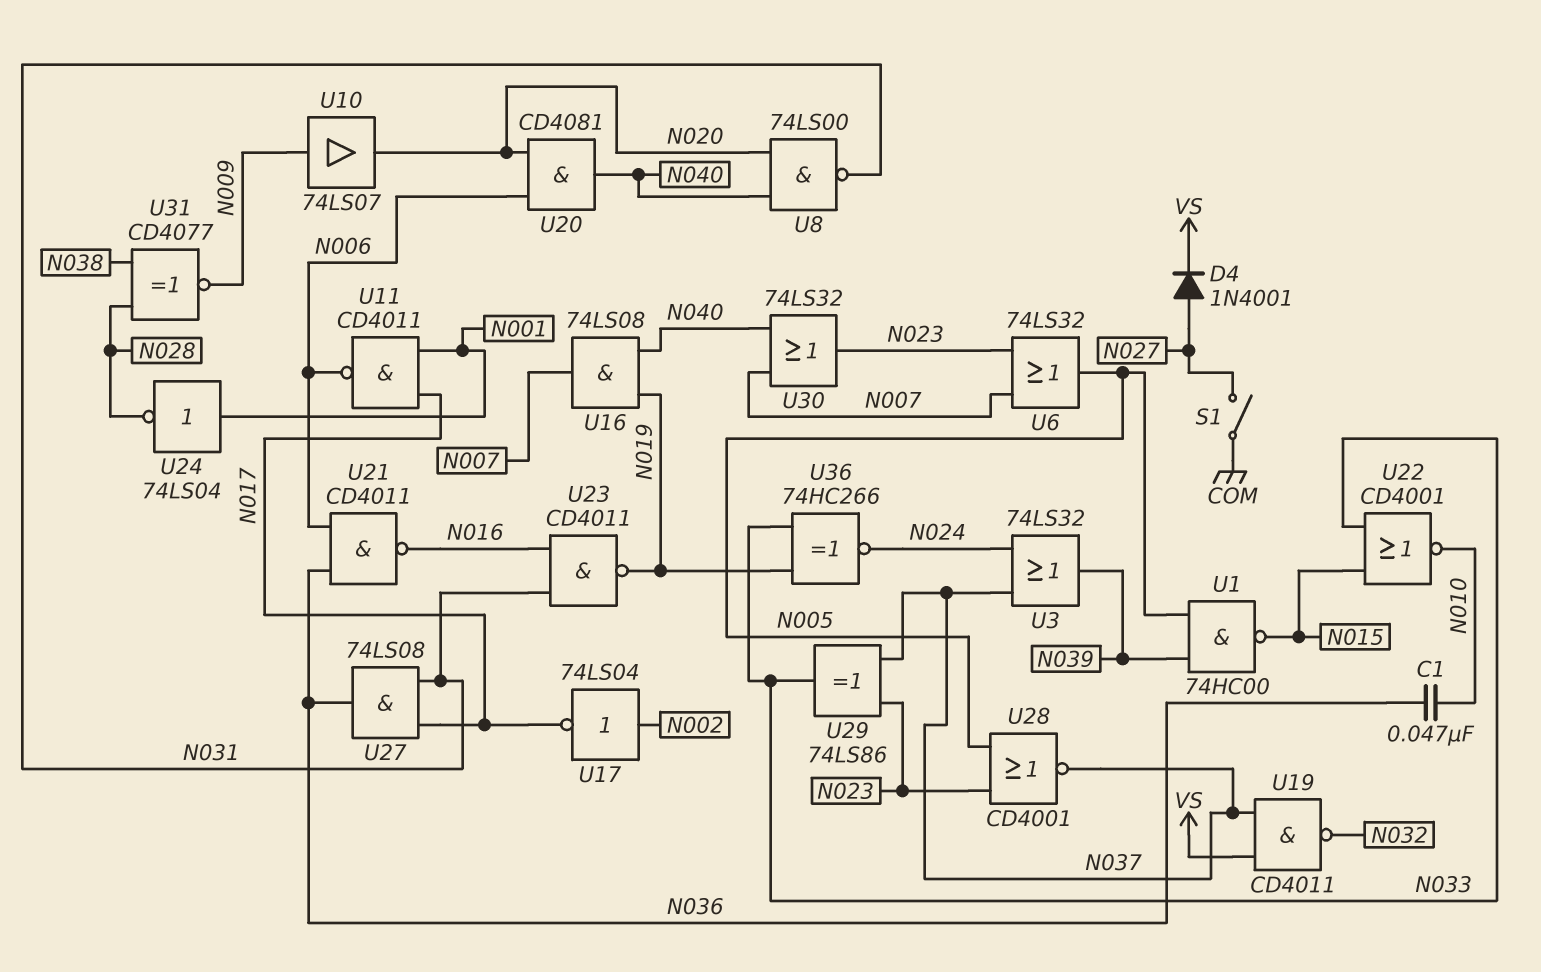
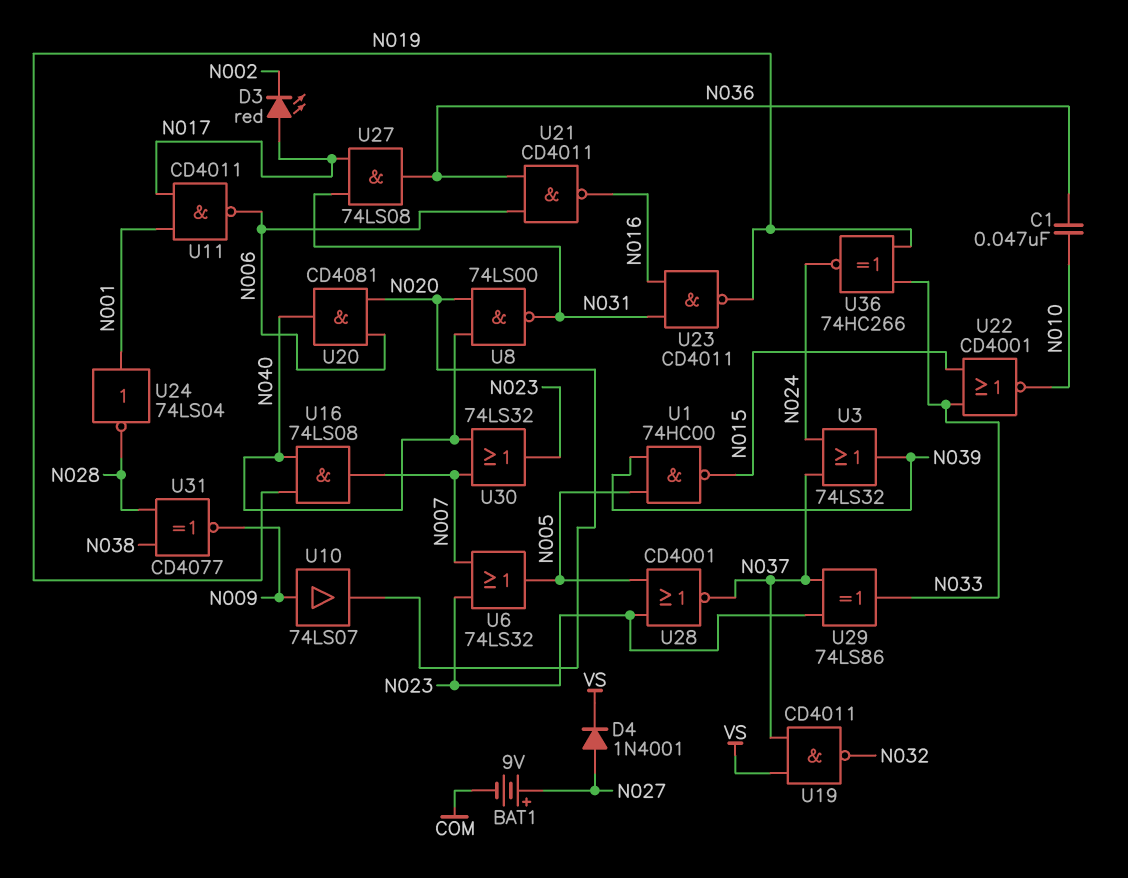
BAT1: none -> 9V (plus N027, minus COM)
D3: none -> LED red (A N017, K N002)
S1: switch (COM, N027) -> none
U17: NOT 74LS04 (in N002, out N017) -> none

